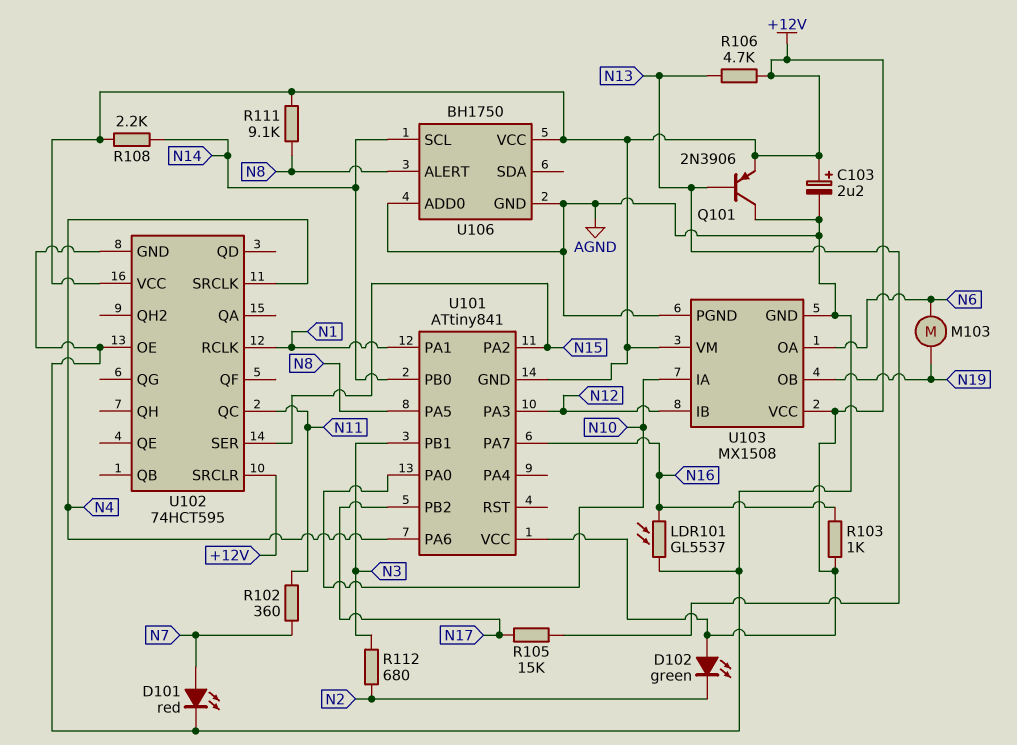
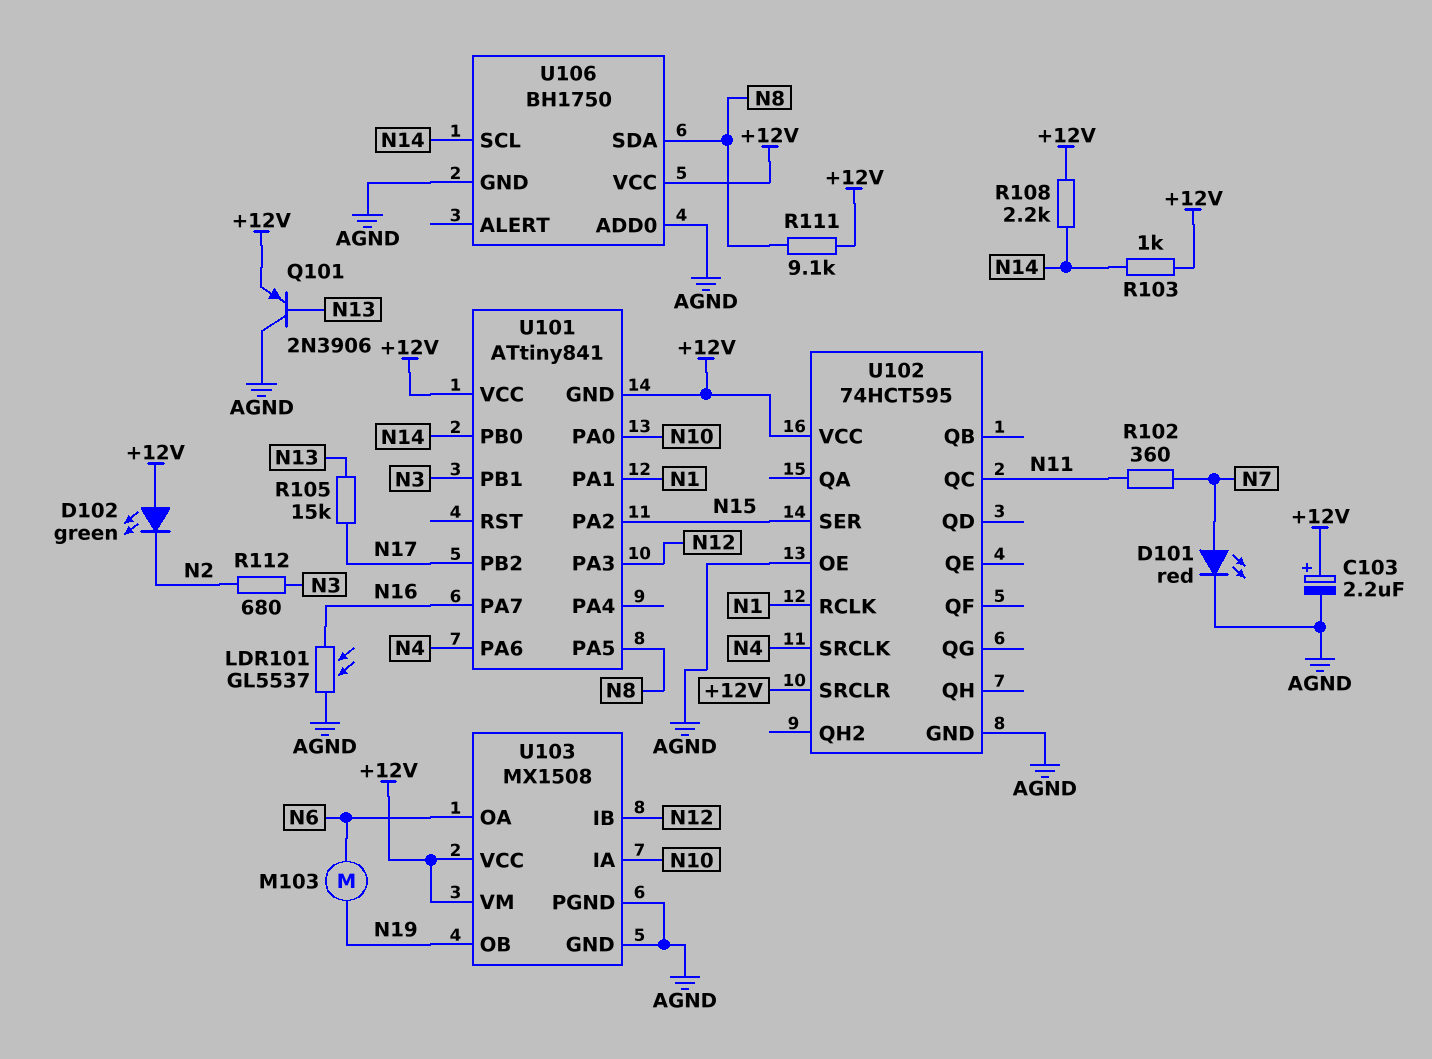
R103: 1k (+12V, N16) -> 1k (+12V, N14)
R106: 4.7k (+12V, N13) -> none
U106 pin ALERT: N8 -> none
U106 pin SDA: none -> N8

